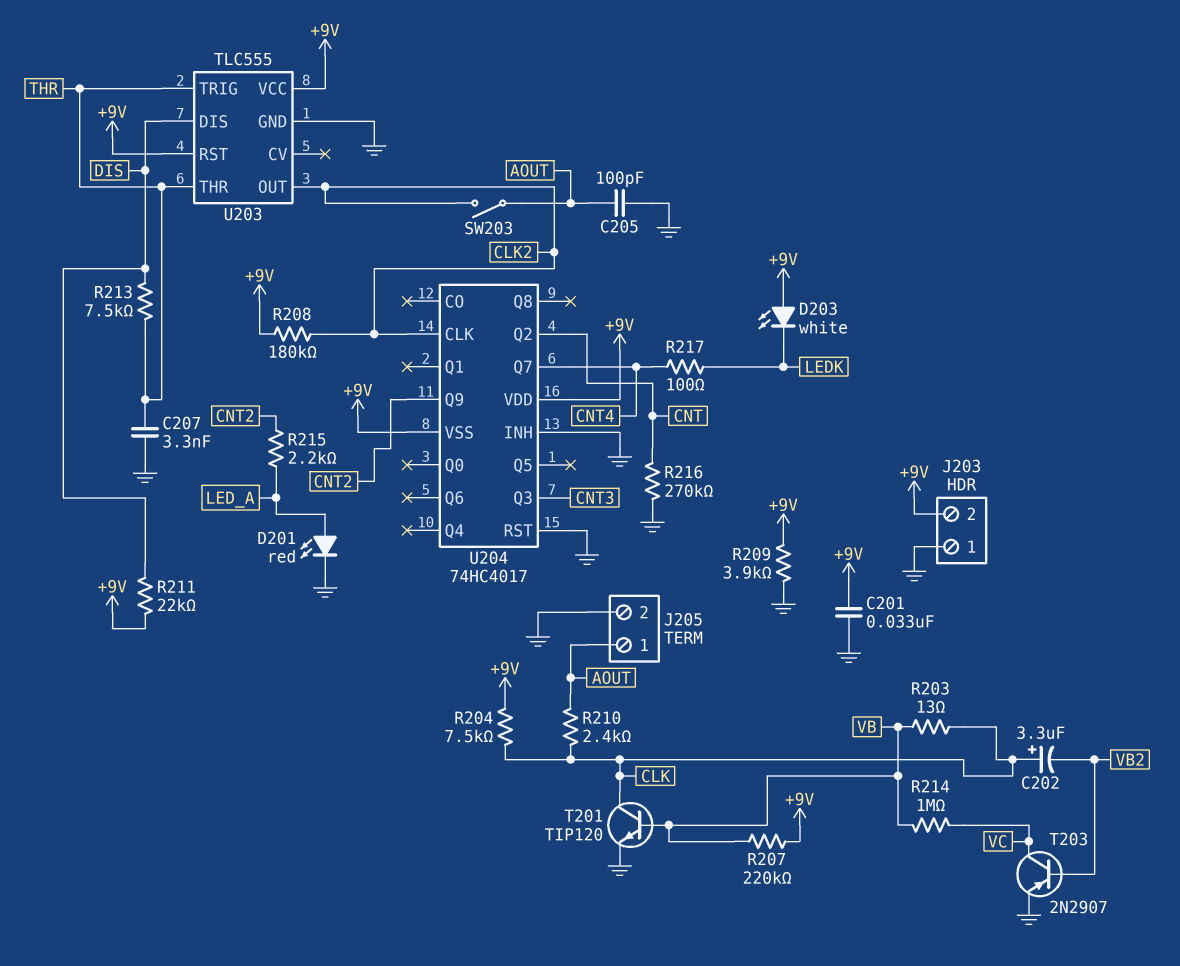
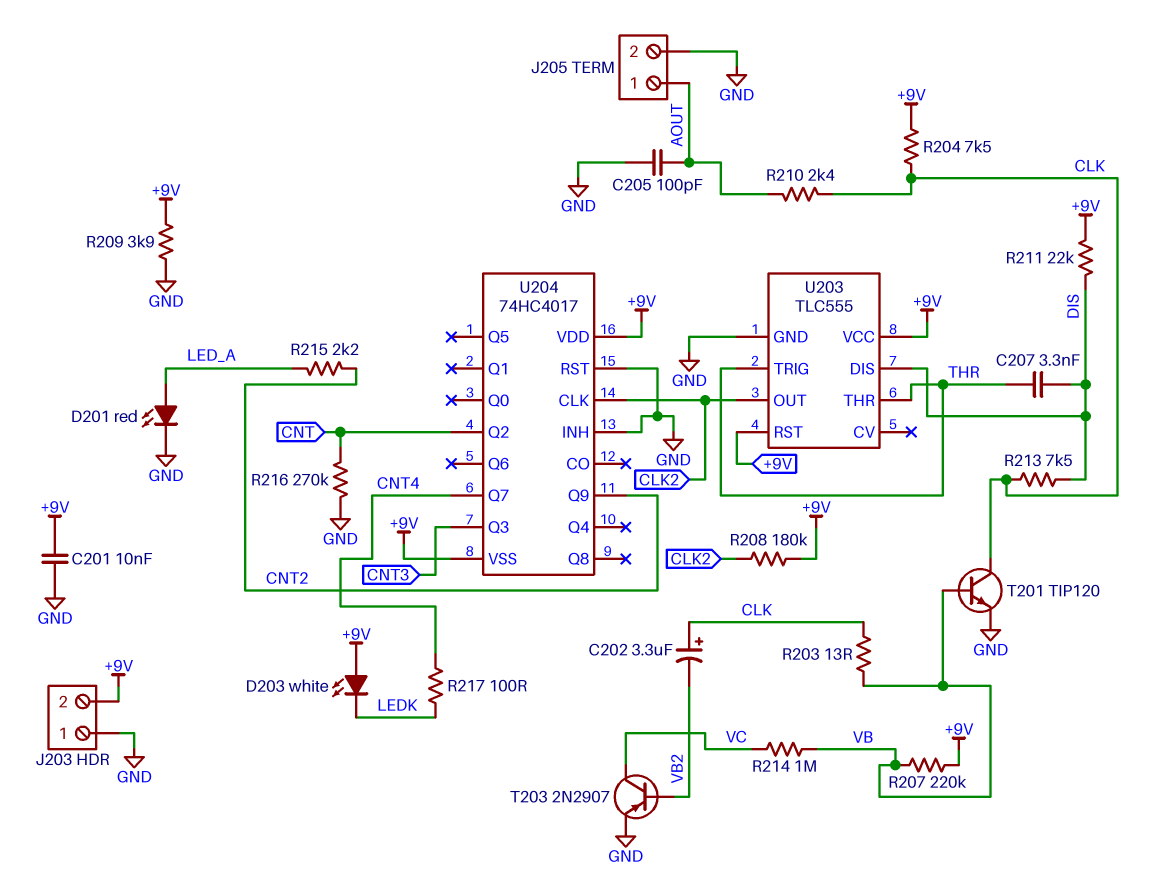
C201: 33nF (+9V, GND) -> 10nF (+9V, GND)
C207: 3.3nF (GND, THR) -> 3.3nF (DIS, THR)
R213: 7.5k (DIS, THR) -> 7.5k (CLK, DIS)
SW203: switch (AOUT, CLK2) -> none

